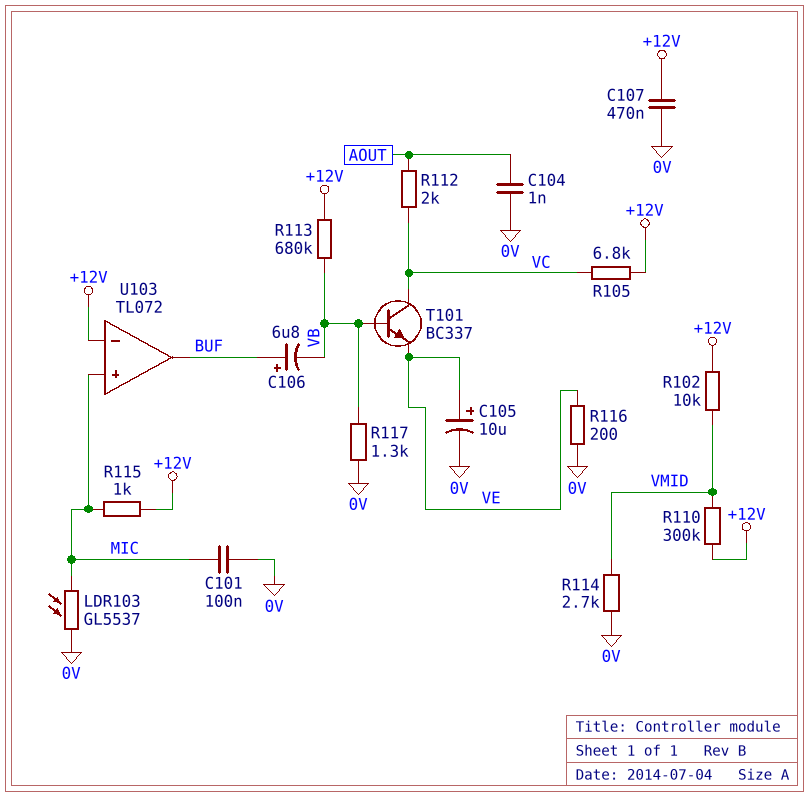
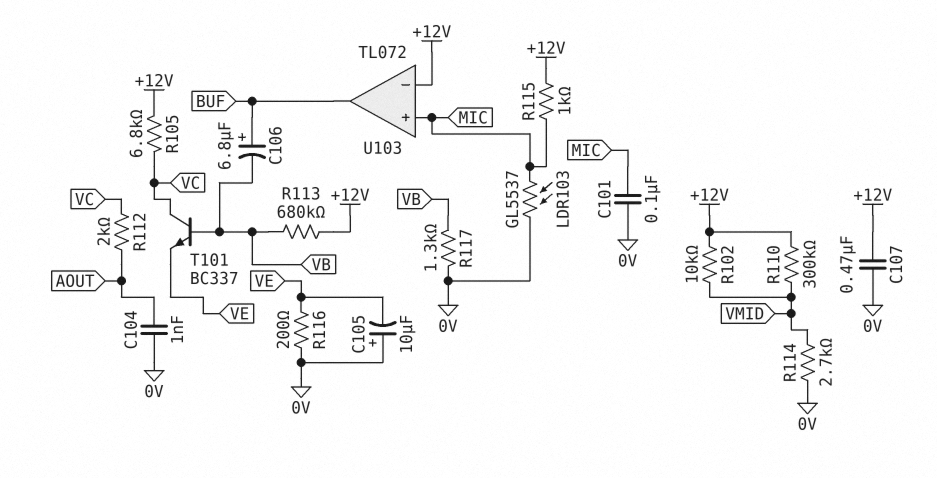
C105: 10uF (plus VE, minus 0V) -> 10uF (plus 0V, minus VE)

